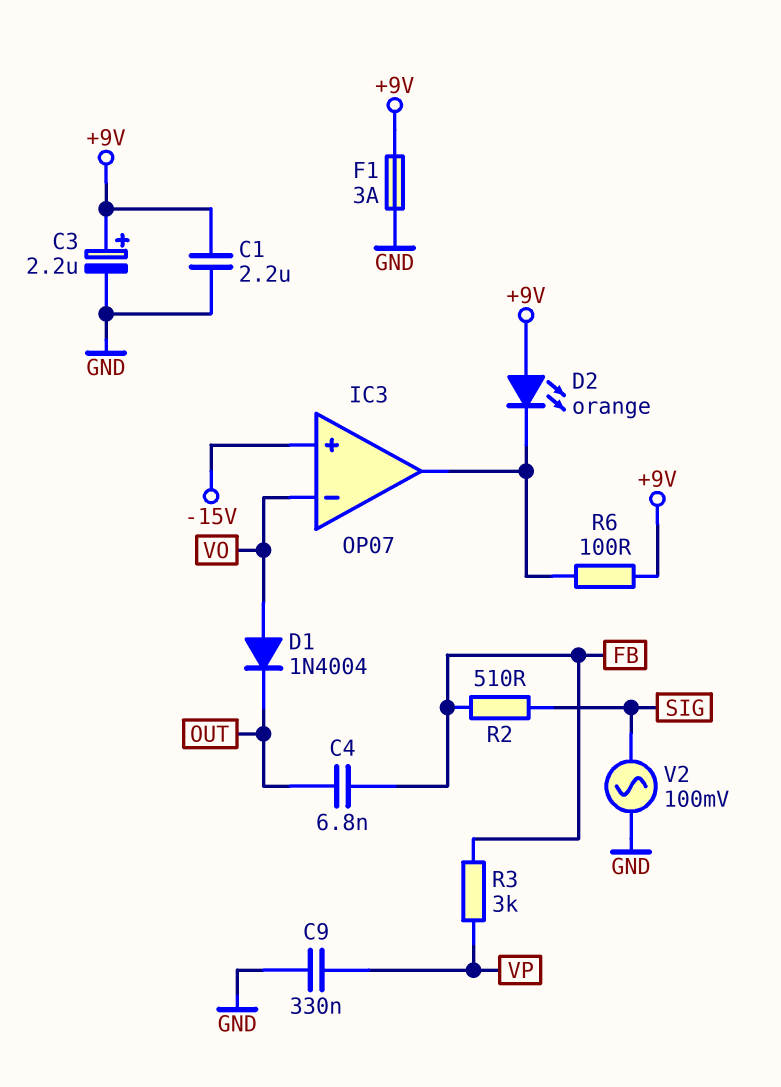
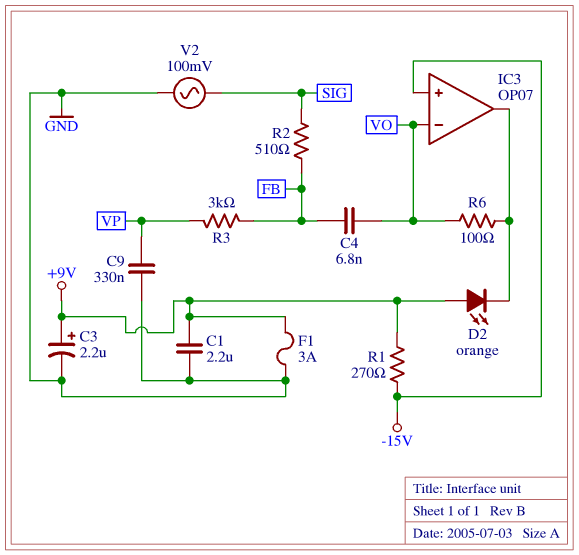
C4: 6.8nF (FB, OUT) -> 6.8nF (FB, VO)
D1: diode 1N4004 (A VO, K OUT) -> none
R1: none -> 270 (+9V, -15V)
R6: 100 (+9V, IC3/out) -> 100 (IC3/out, VO)

